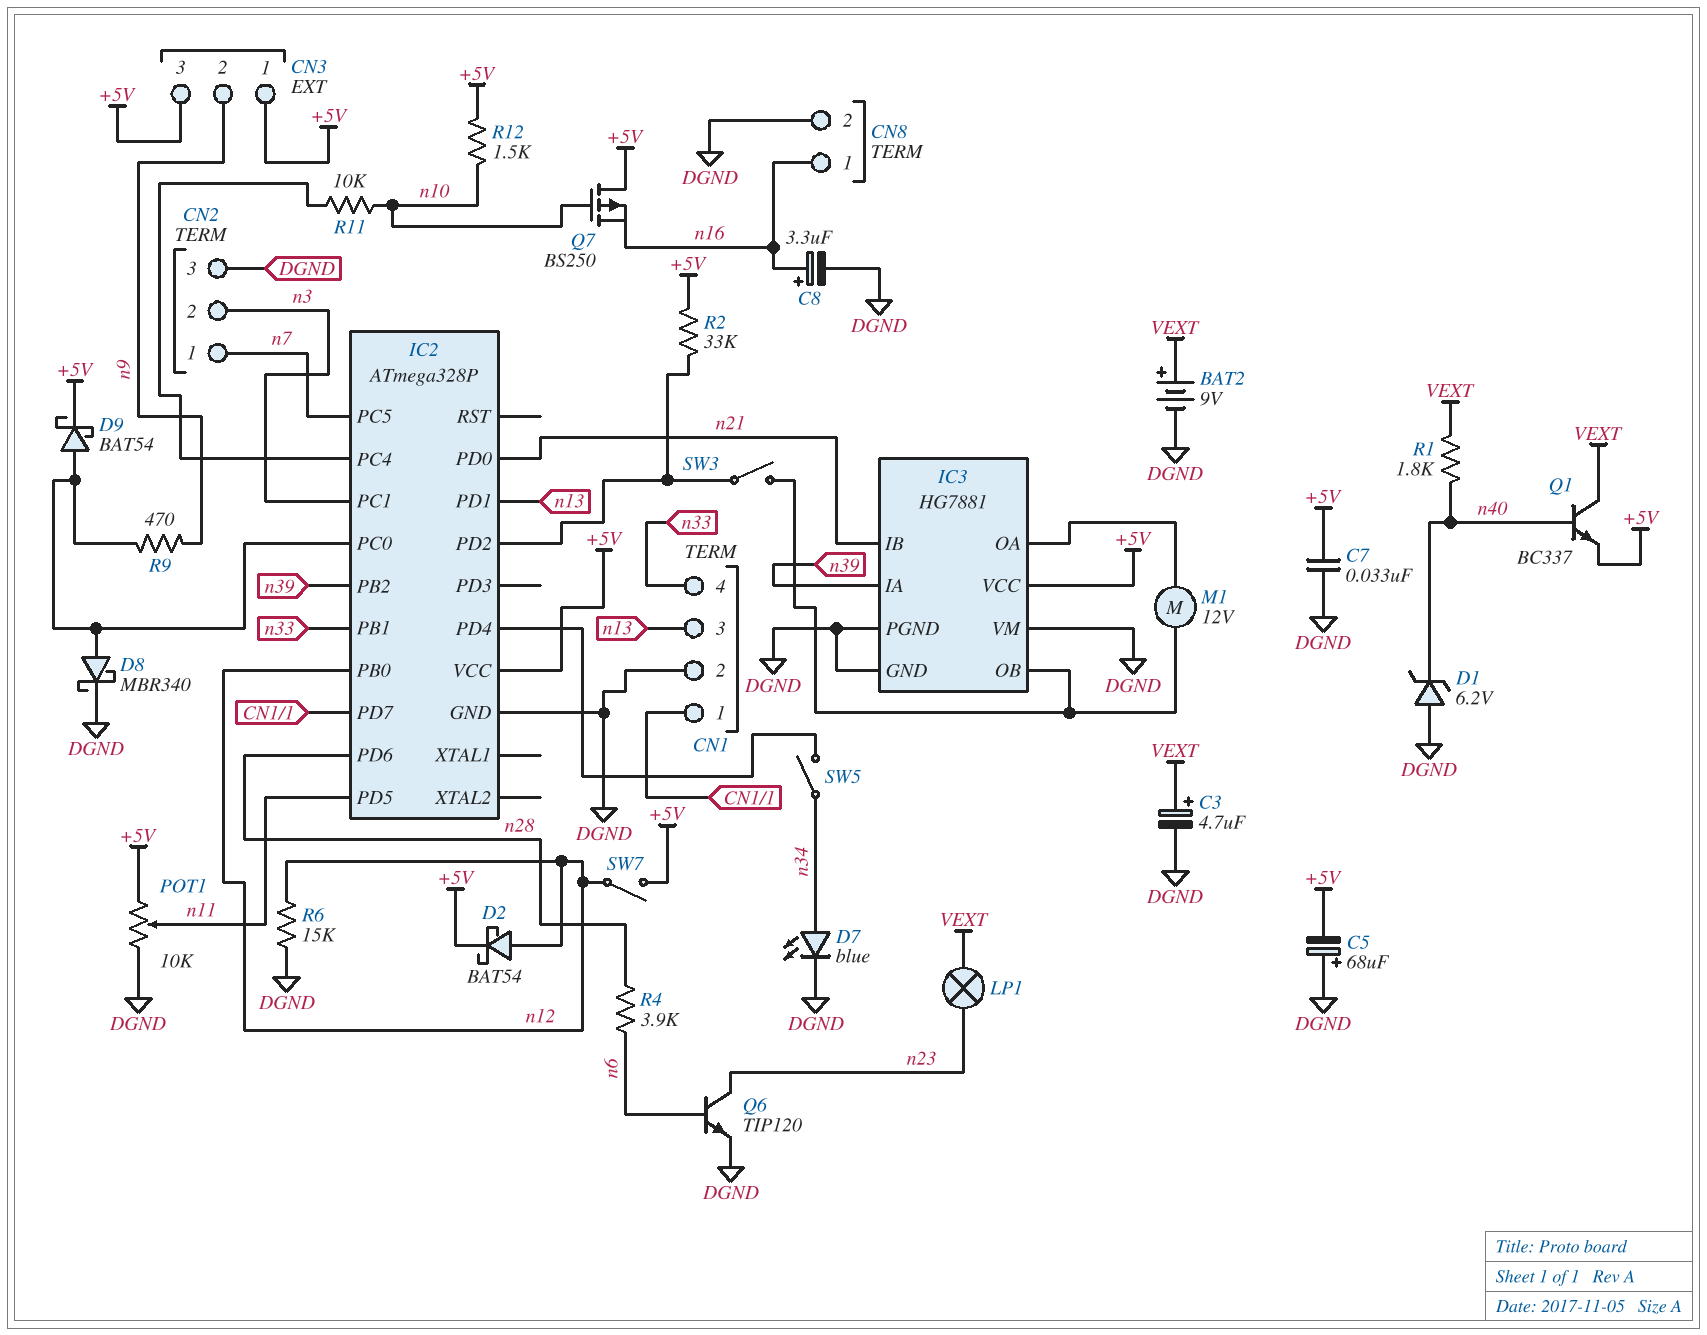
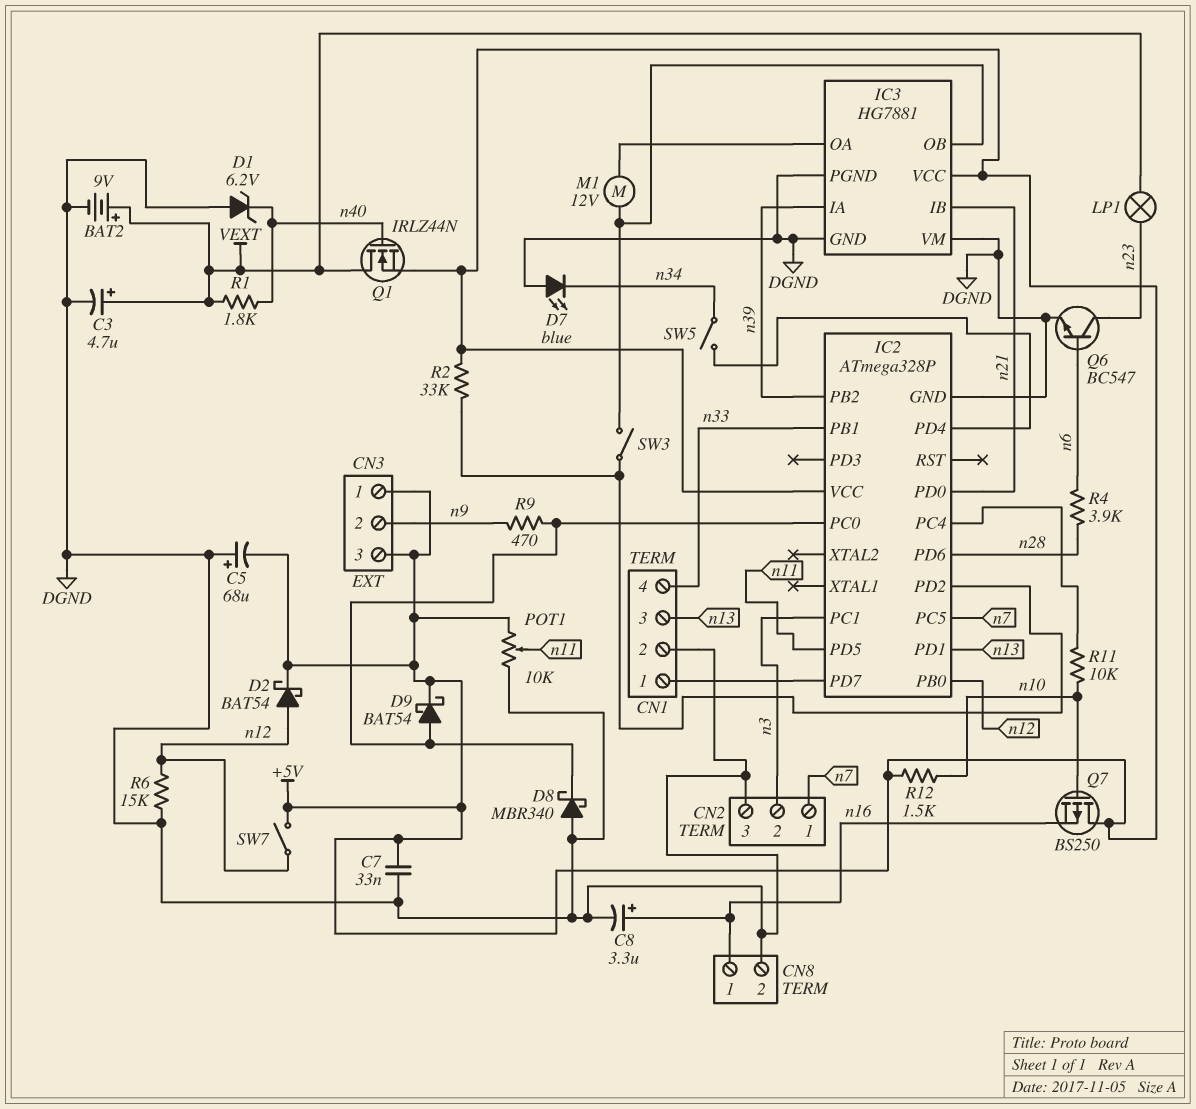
D7: LED blue (A n34, K DGND) -> LED blue (A DGND, K n34)
D8: schottky MBR340 (A IC2/PC0, K DGND) -> schottky MBR340 (A DGND, K IC2/PC0)
Q1: NPN BC337 (B n40, C VEXT, E +5V) -> NMOS IRLZ44N (G n40, D VEXT, S +5V)
Q6: NPN TIP120 (B n6, C n23, E DGND) -> NPN BC547 (B n6, C n23, E DGND)

